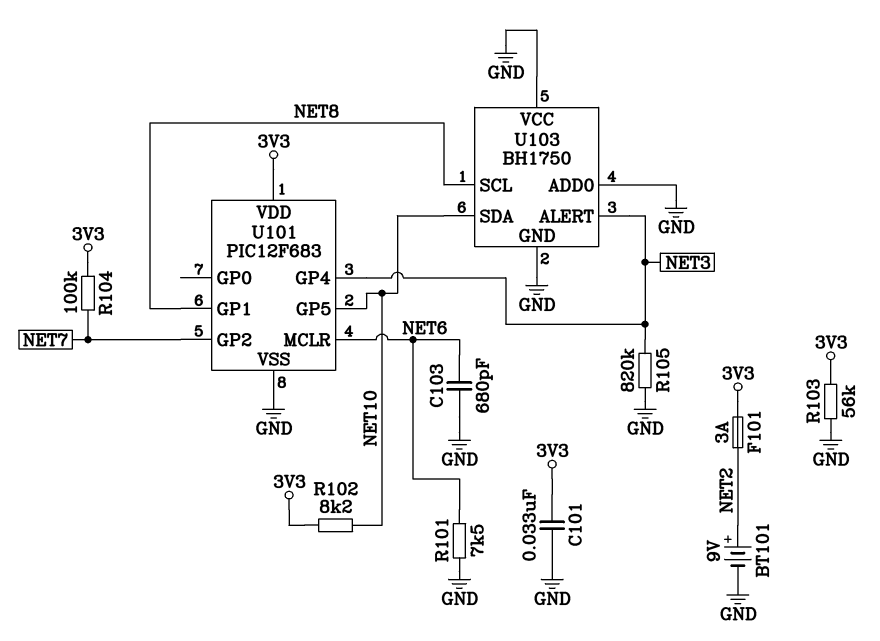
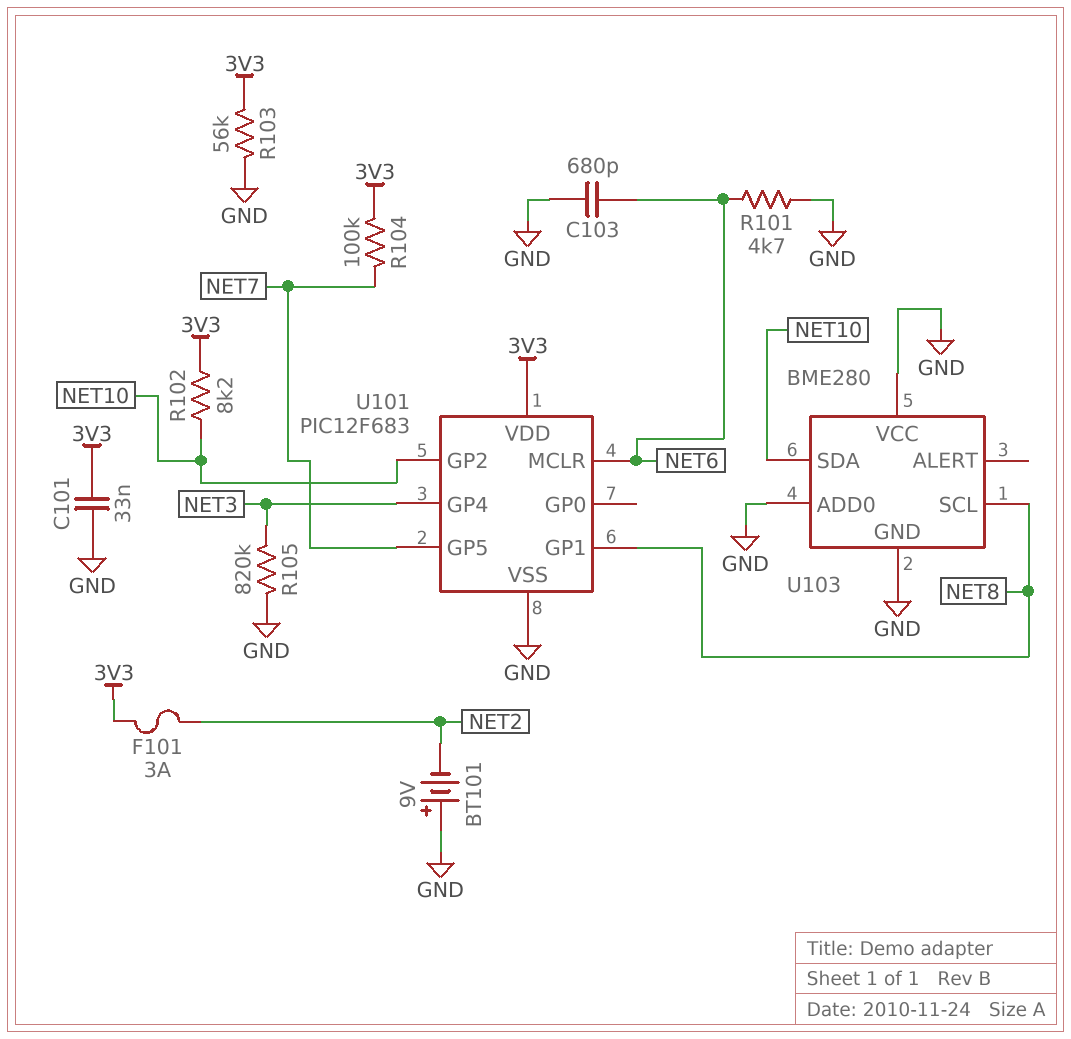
BT101: 9V (plus NET2, minus GND) -> 9V (plus GND, minus NET2)
R101: 7.5k (GND, NET6) -> 4.7k (GND, NET6)
U101 pin GP2: NET7 -> NET10
U101 pin GP5: NET10 -> NET7
U103: BH1750 -> BME280
U103 pin ALERT: NET3 -> none

